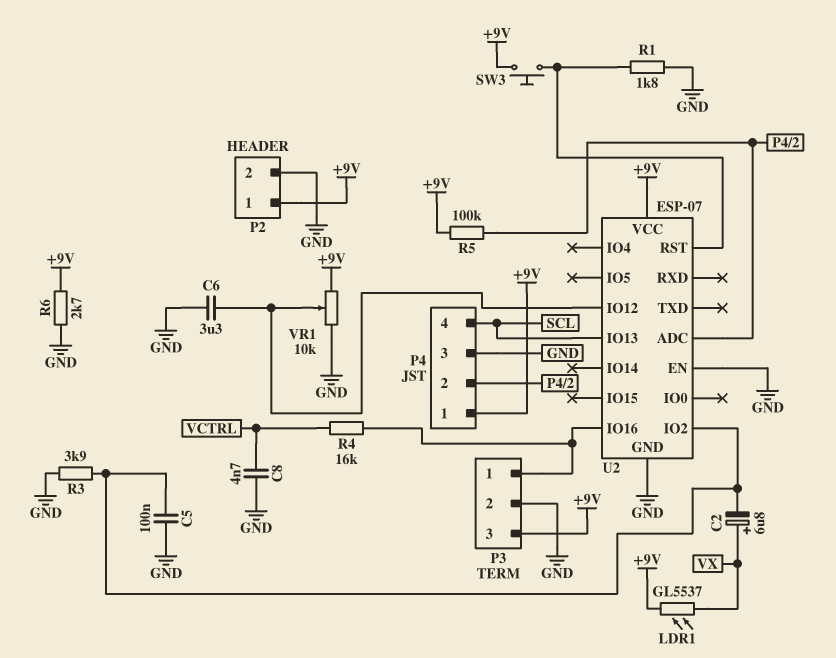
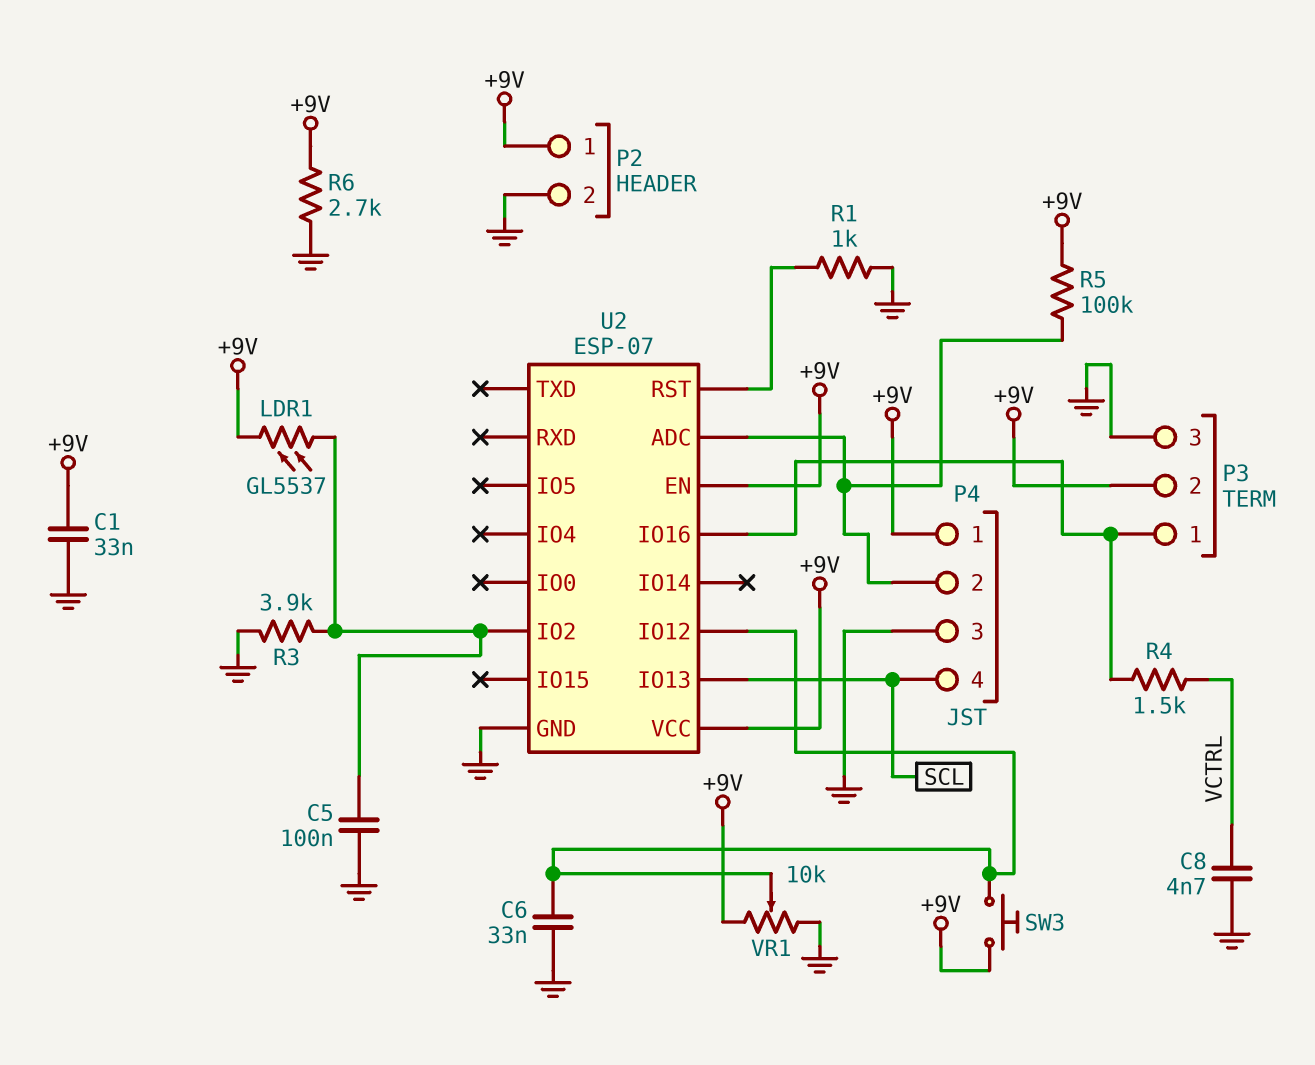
C1: none -> 33nF (+9V, GND)
C2: 6.8uF (plus VX, minus U2/IO2) -> none
C6: 3.3uF (GND, U2/IO12) -> 33nF (GND, U2/IO12)
LDR1: GL5537 (+9V, VX) -> GL5537 (+9V, U2/IO2)
P3 pin 2: GND -> +9V
P3 pin 3: +9V -> GND
R1: 1.8k (GND, U2/RST) -> 1k (GND, U2/RST)
R4: 16k (P3/1, VCTRL) -> 1.5k (P3/1, VCTRL)
SW3: button (+9V, U2/RST) -> button (+9V, U2/IO12)
U2 pin EN: GND -> +9V

